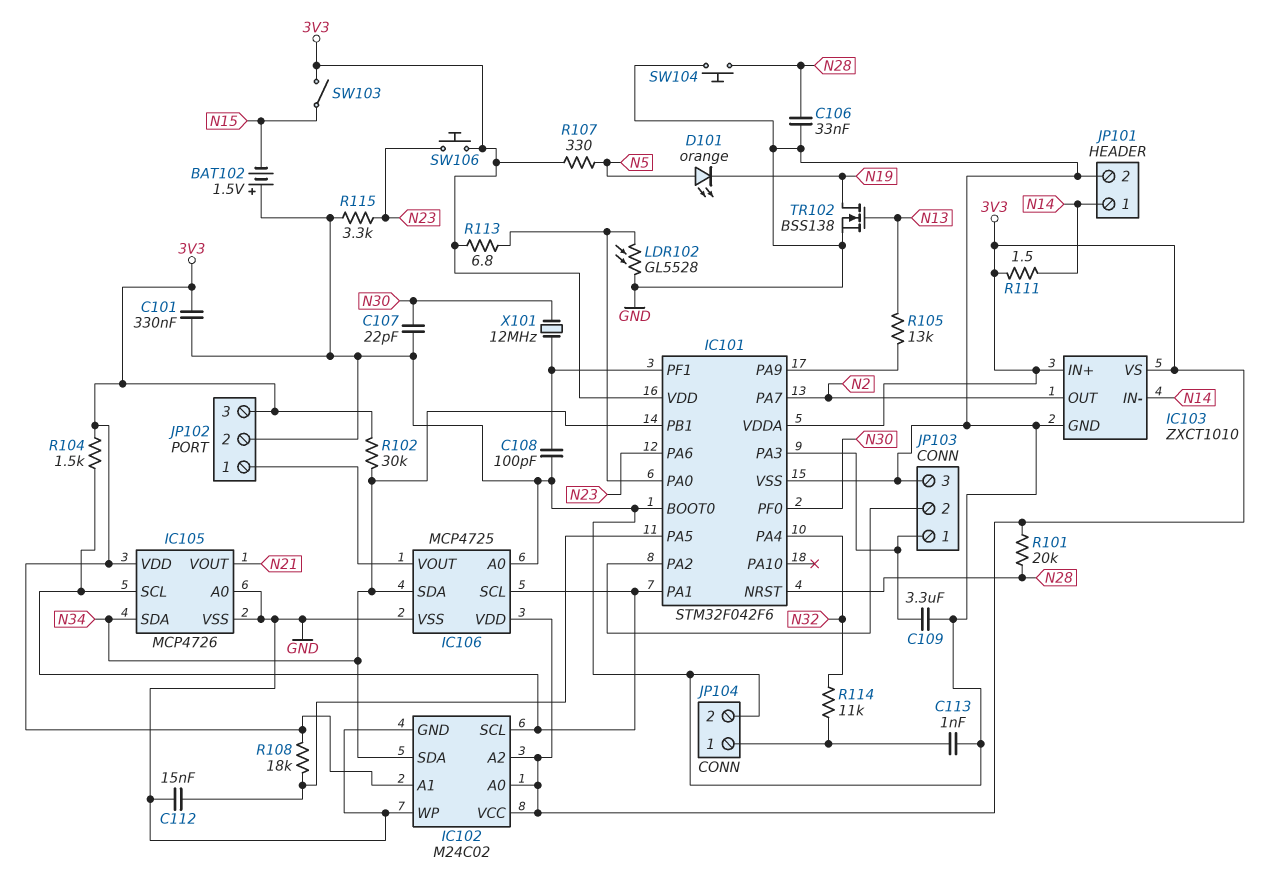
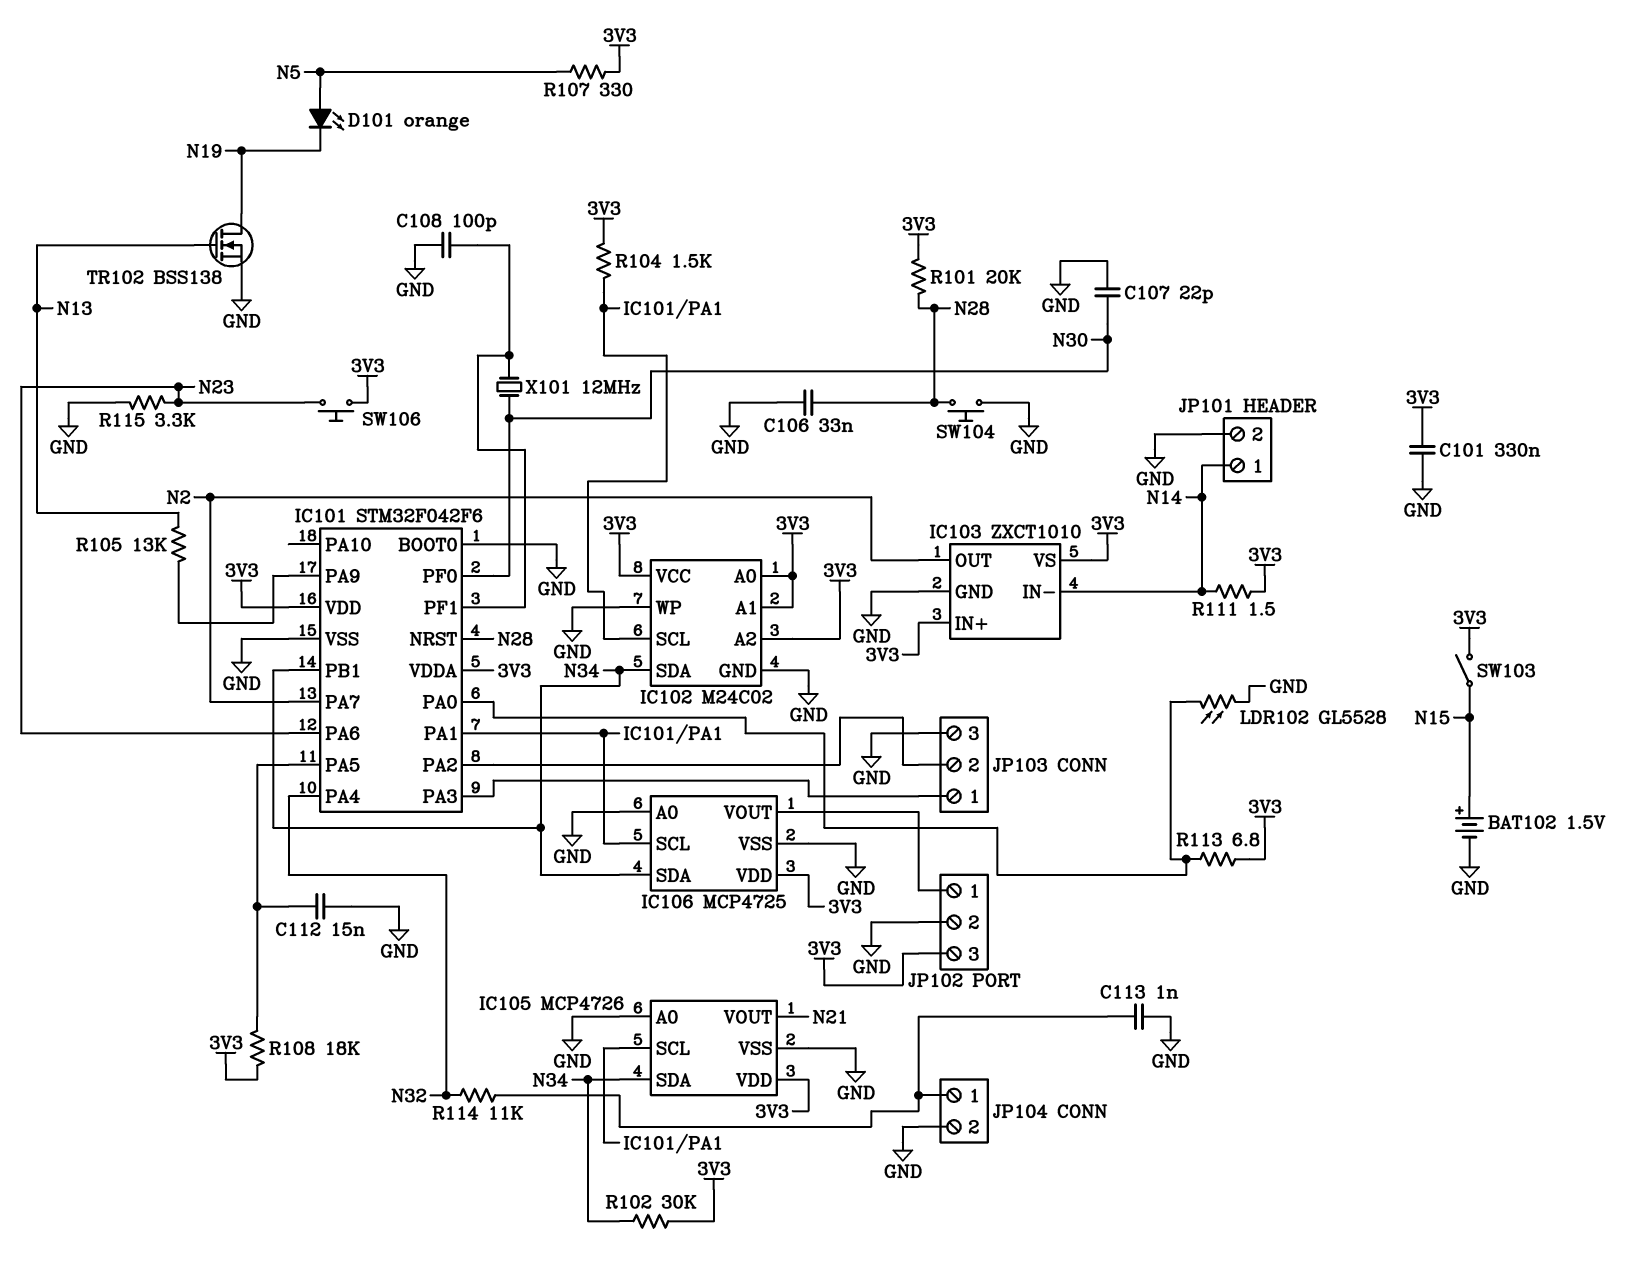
BAT102: 1.5V (plus GND, minus N15) -> 1.5V (plus N15, minus GND)
C109: 3.3uF (GND, IC101/PA3) -> none

